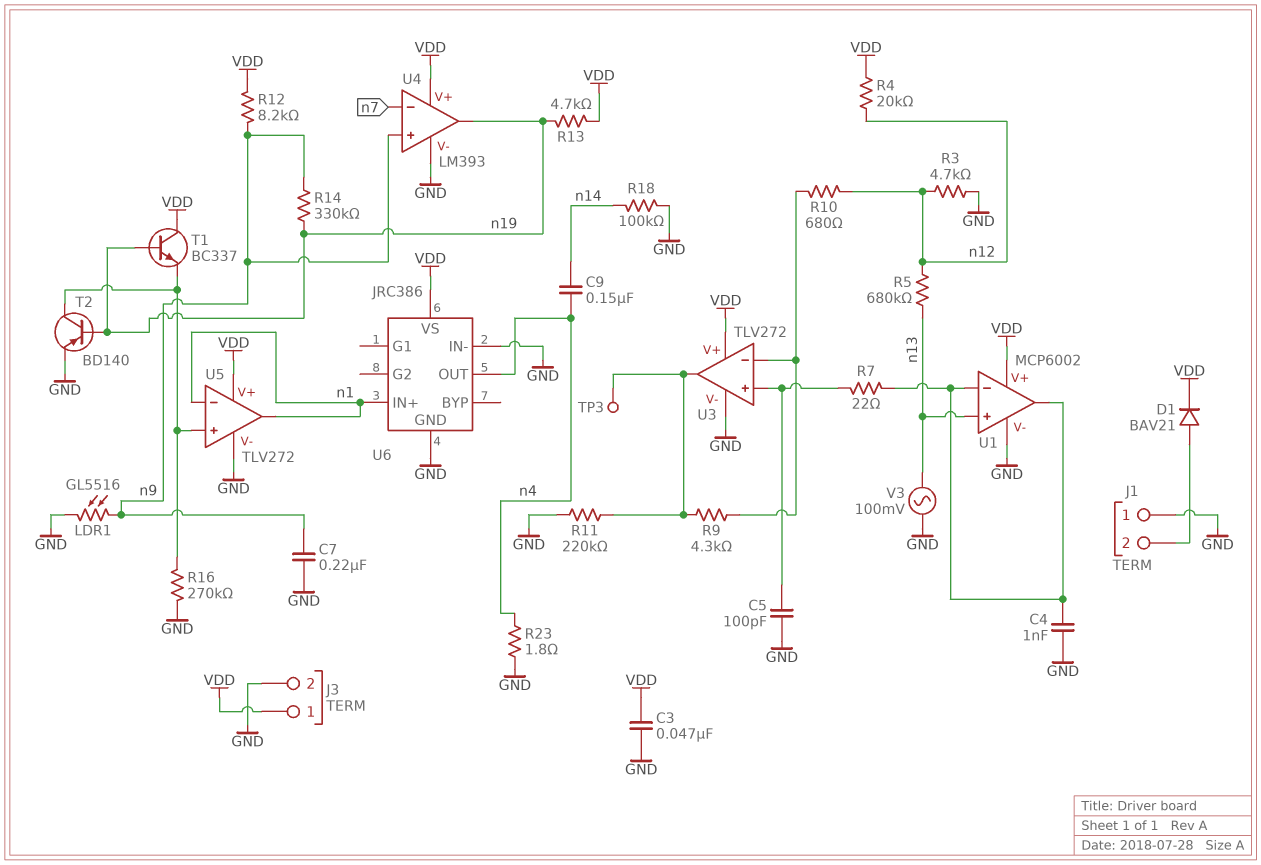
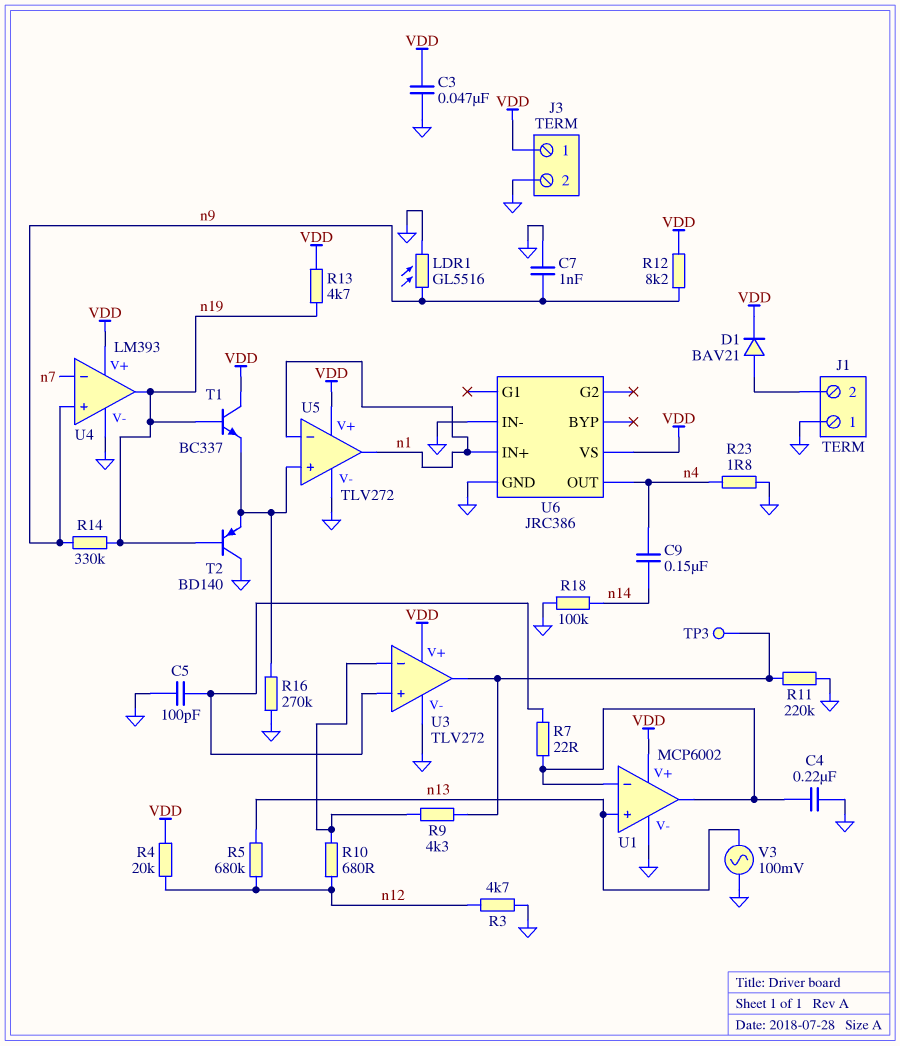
C4: 1nF (GND, U1/in-) -> 220nF (GND, U1/in-)
C7: 220nF (GND, n9) -> 1nF (GND, n9)
T2: PNP BD140 (B n19, C U5/in+, E GND) -> PNP BD140 (B n19, C GND, E U5/in+)

